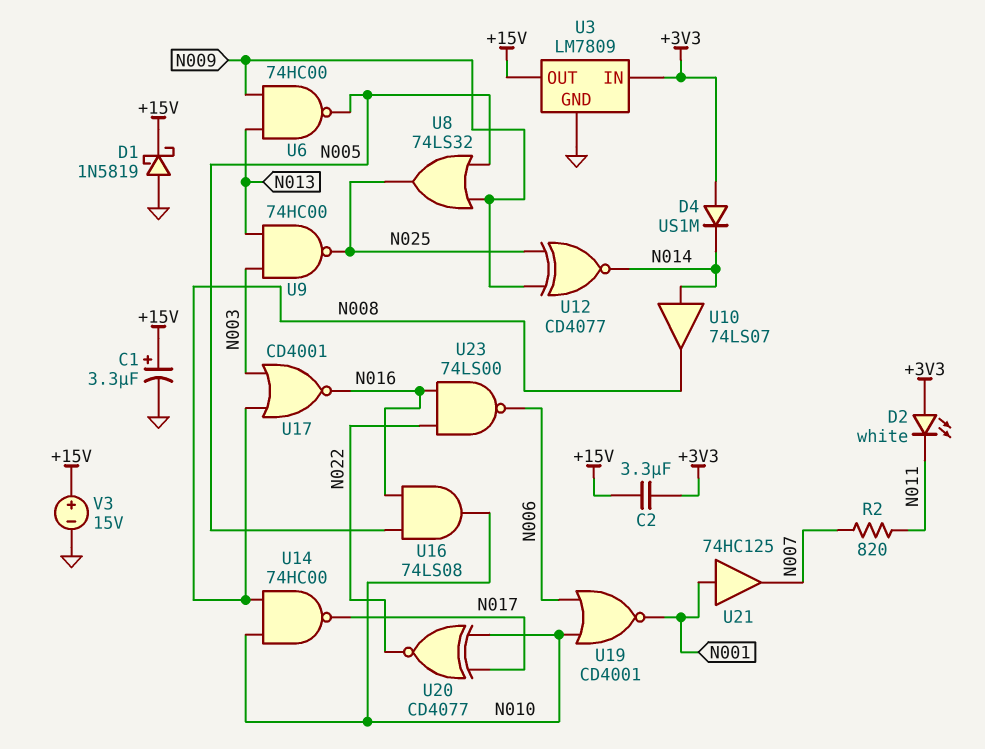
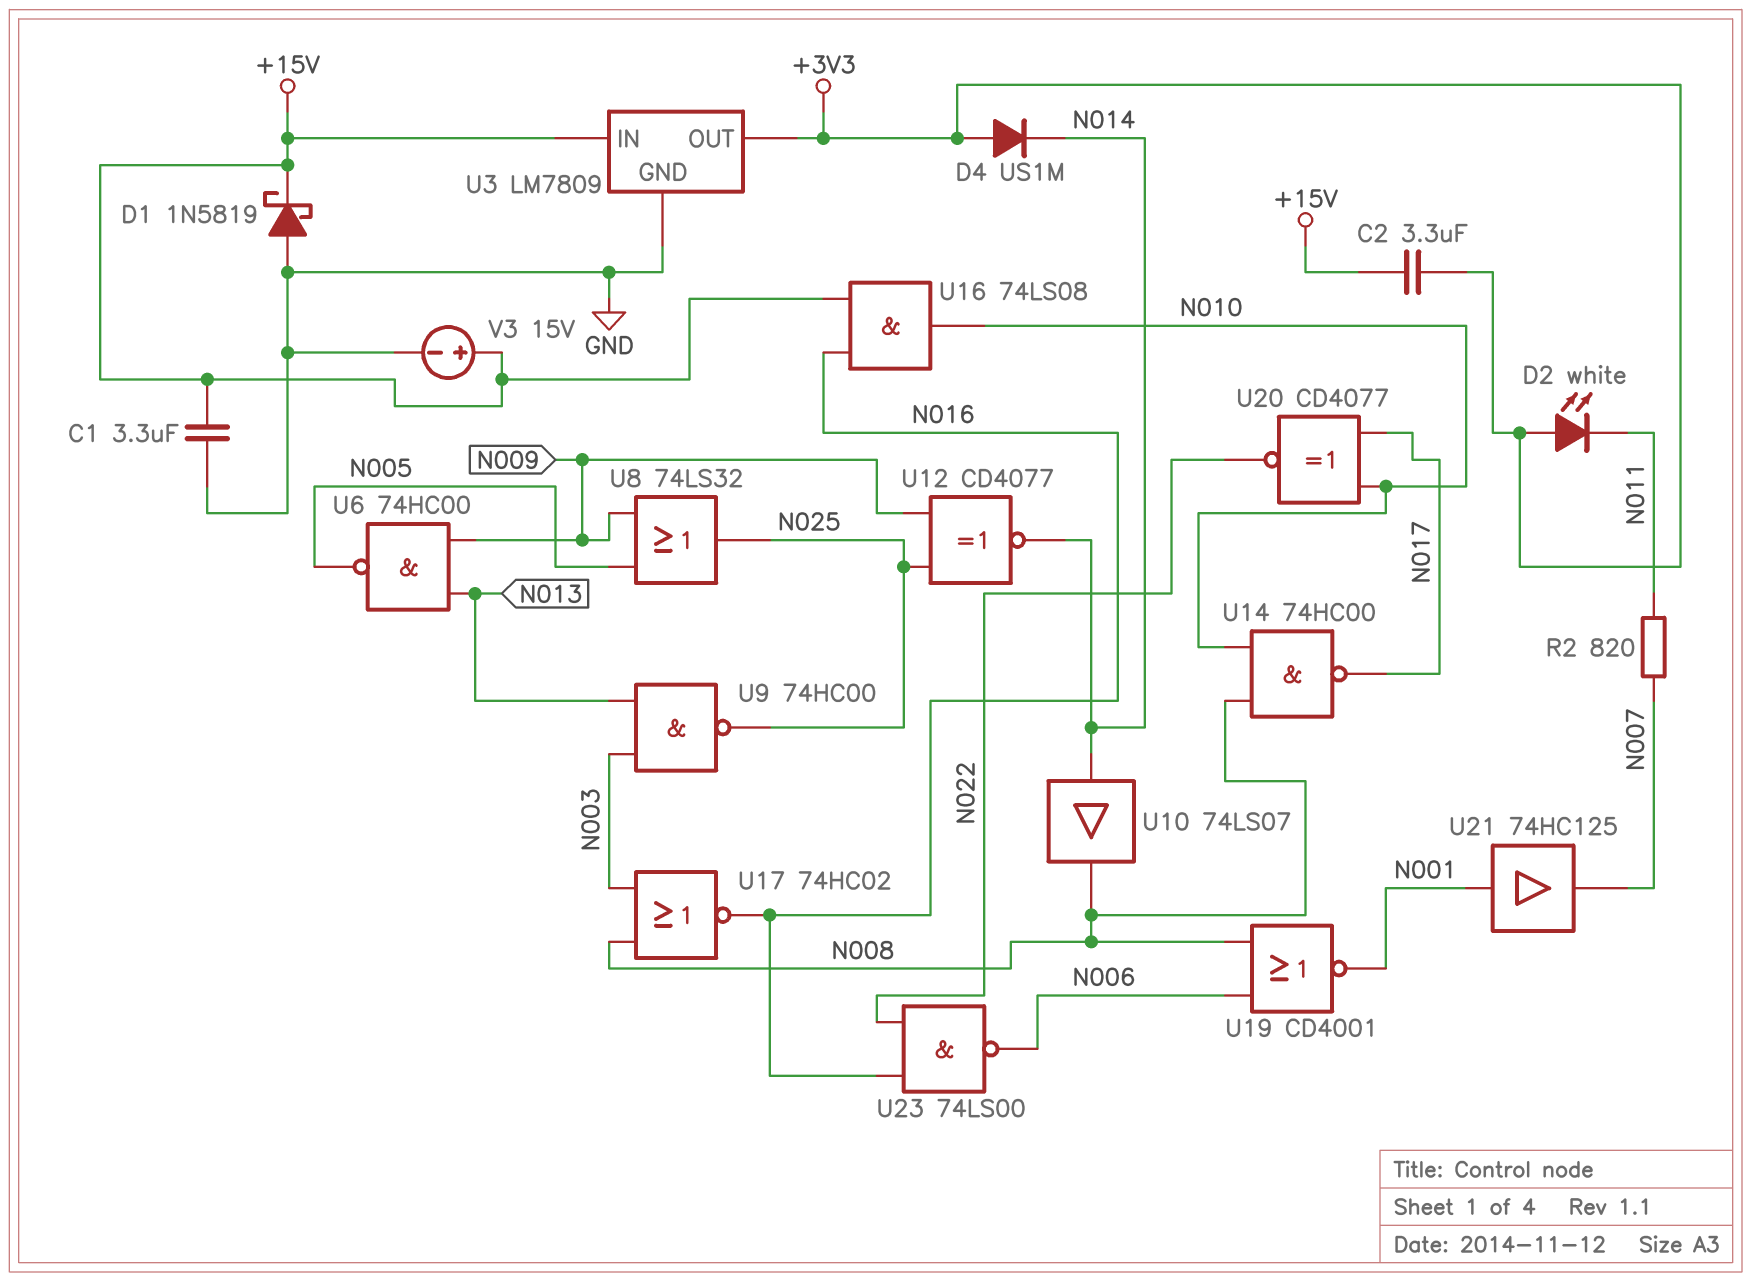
C1: 3.3uF (plus +15V, minus GND) -> 3.3uF (+15V, GND)
U3 pin IN: +3V3 -> +15V
U3 pin OUT: +15V -> +3V3
U16: AND 74LS08 (in N005, in N016, out N010) -> AND 74LS08 (in +15V, in N016, out N010)
U17: NOR CD4001 (in N003, in N008, out N016) -> NOR 74HC02 (in N003, in N008, out N016)
U19: NOR CD4001 (in N006, in N010, out N001) -> NOR CD4001 (in N006, in N008, out N001)

